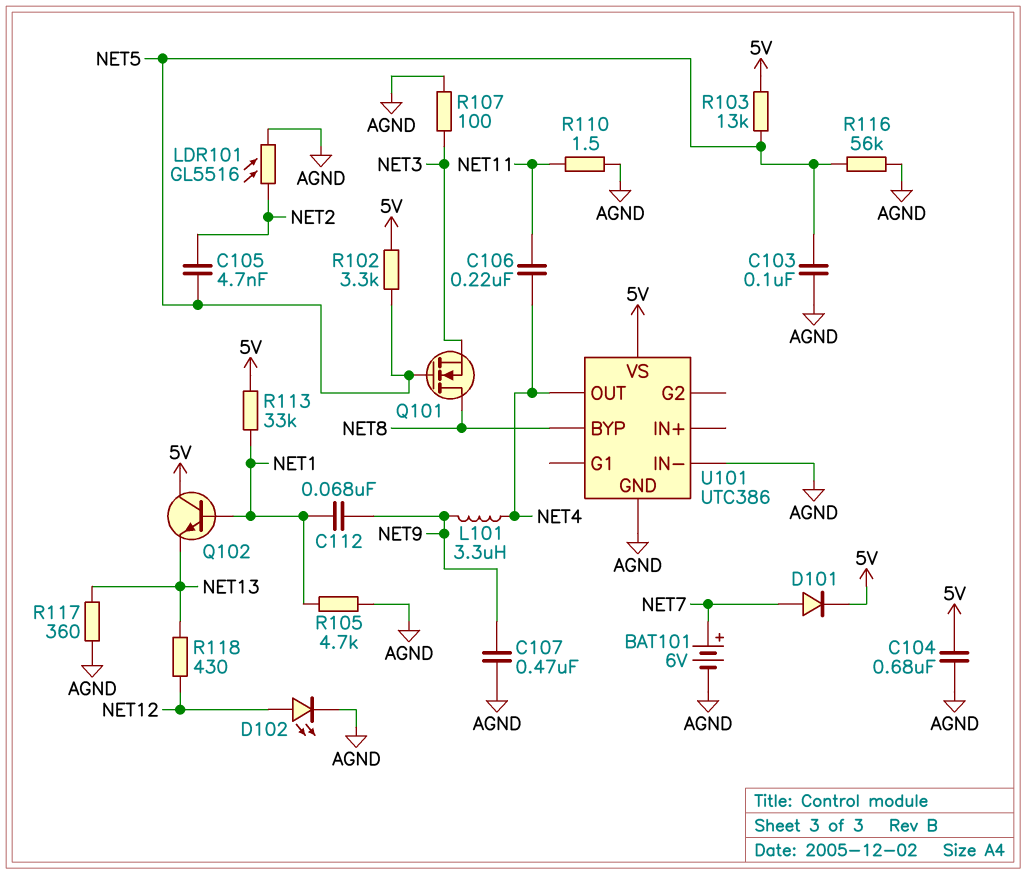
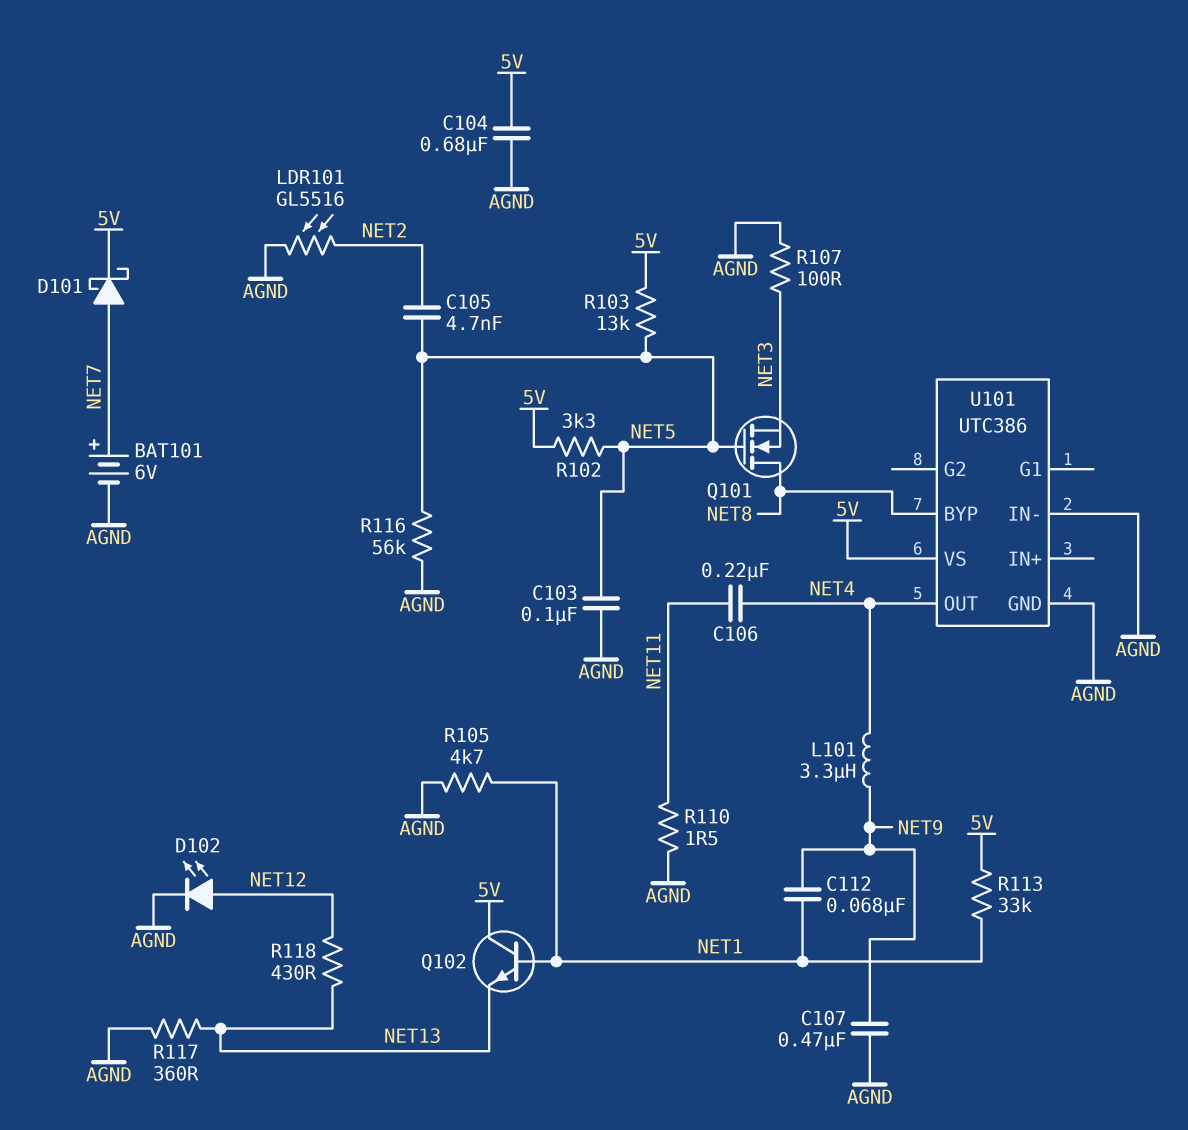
D101: diode (A NET7, K 5V) -> schottky (A NET7, K 5V)

